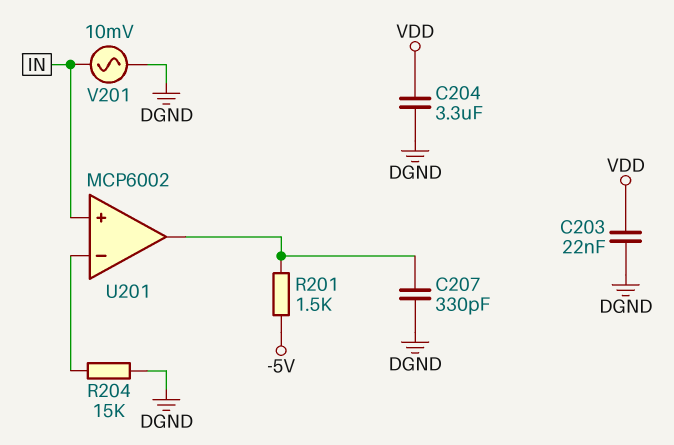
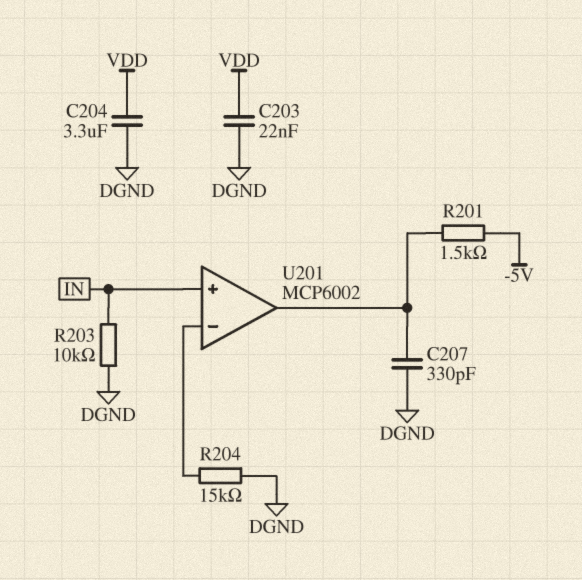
R203: none -> 10k (DGND, IN)
V201: AC 10mV (DGND, IN) -> none

